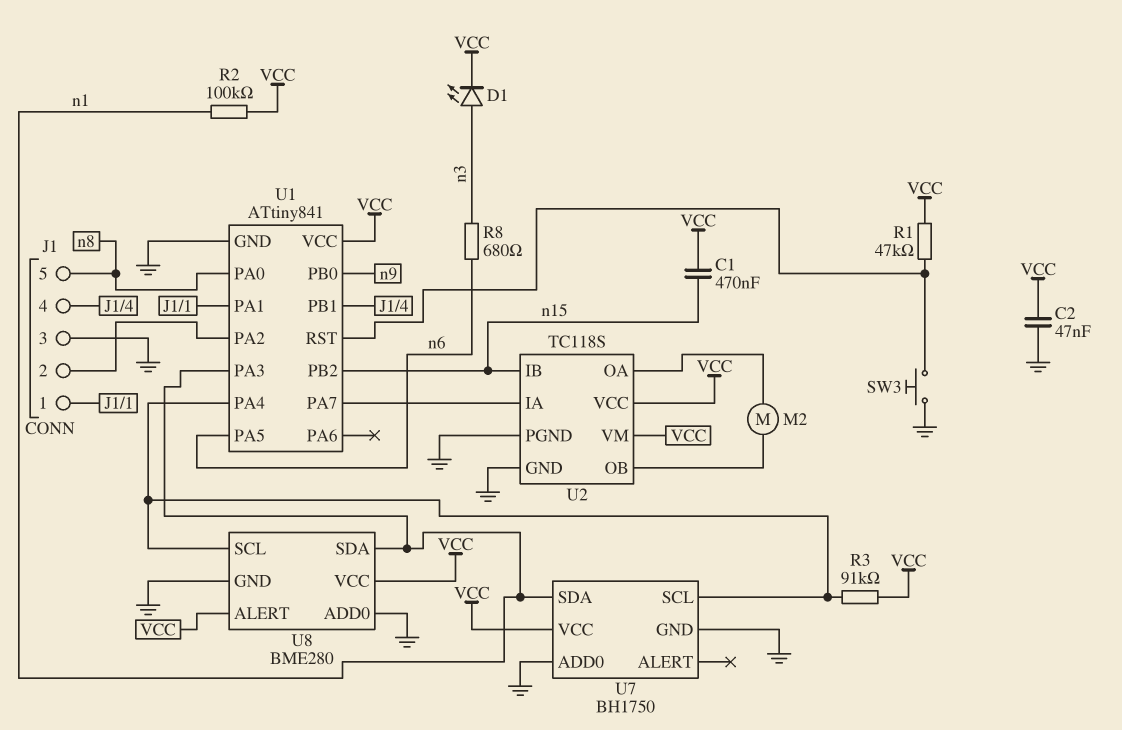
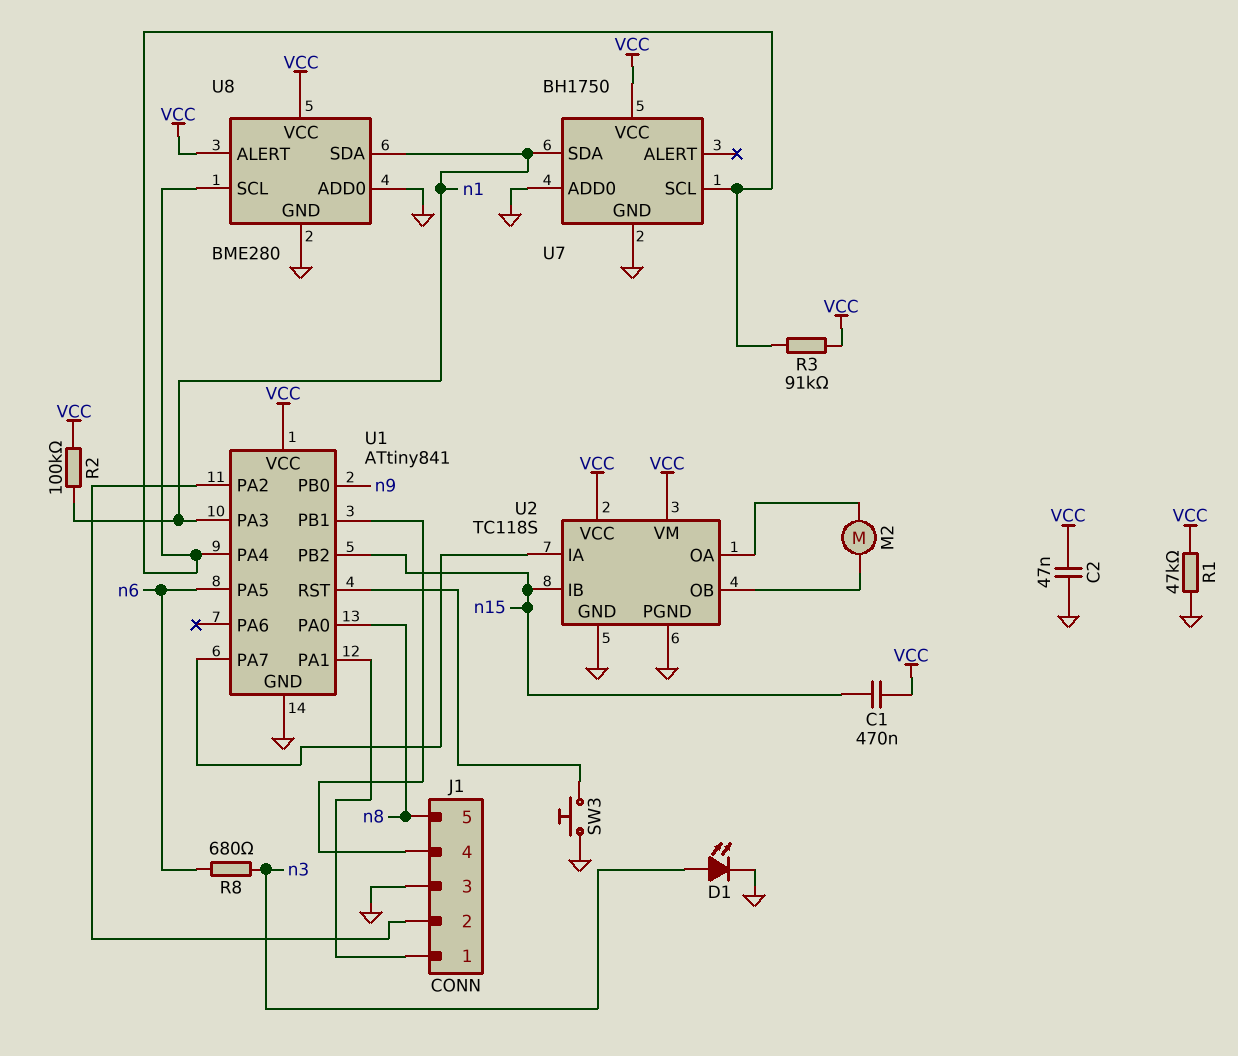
D1: LED (A n3, K VCC) -> LED (A n3, K GND)
R1: 47k (U1/RST, VCC) -> 47k (GND, VCC)

